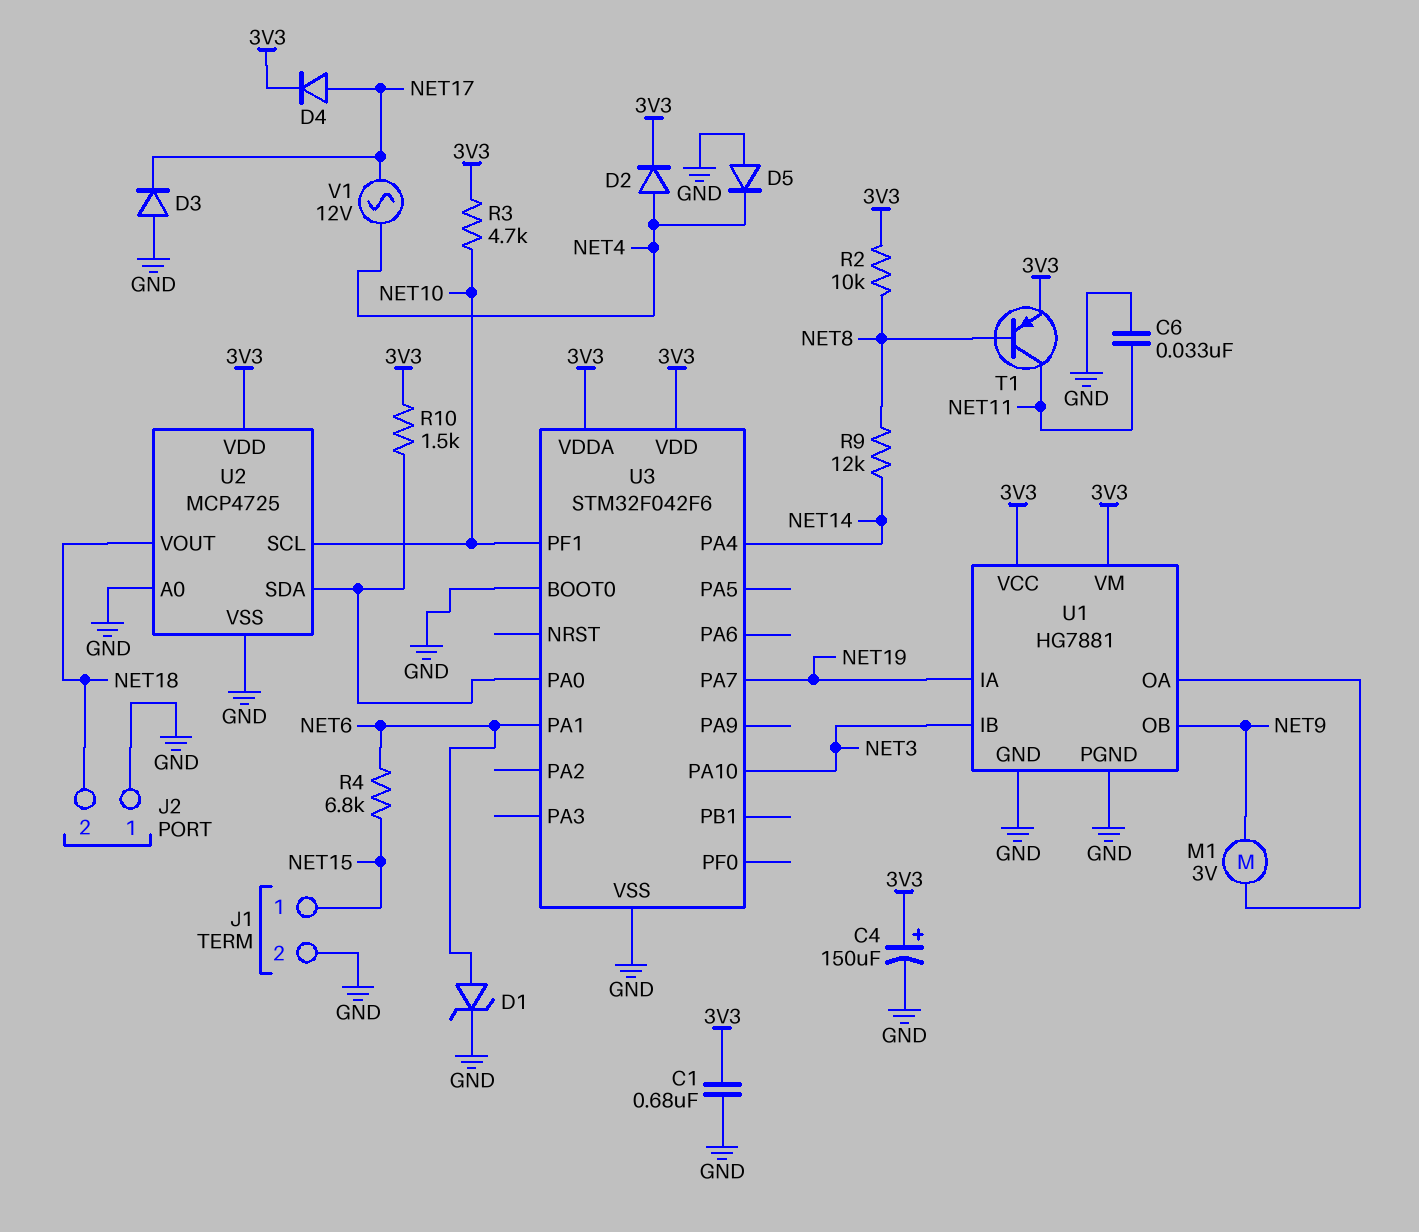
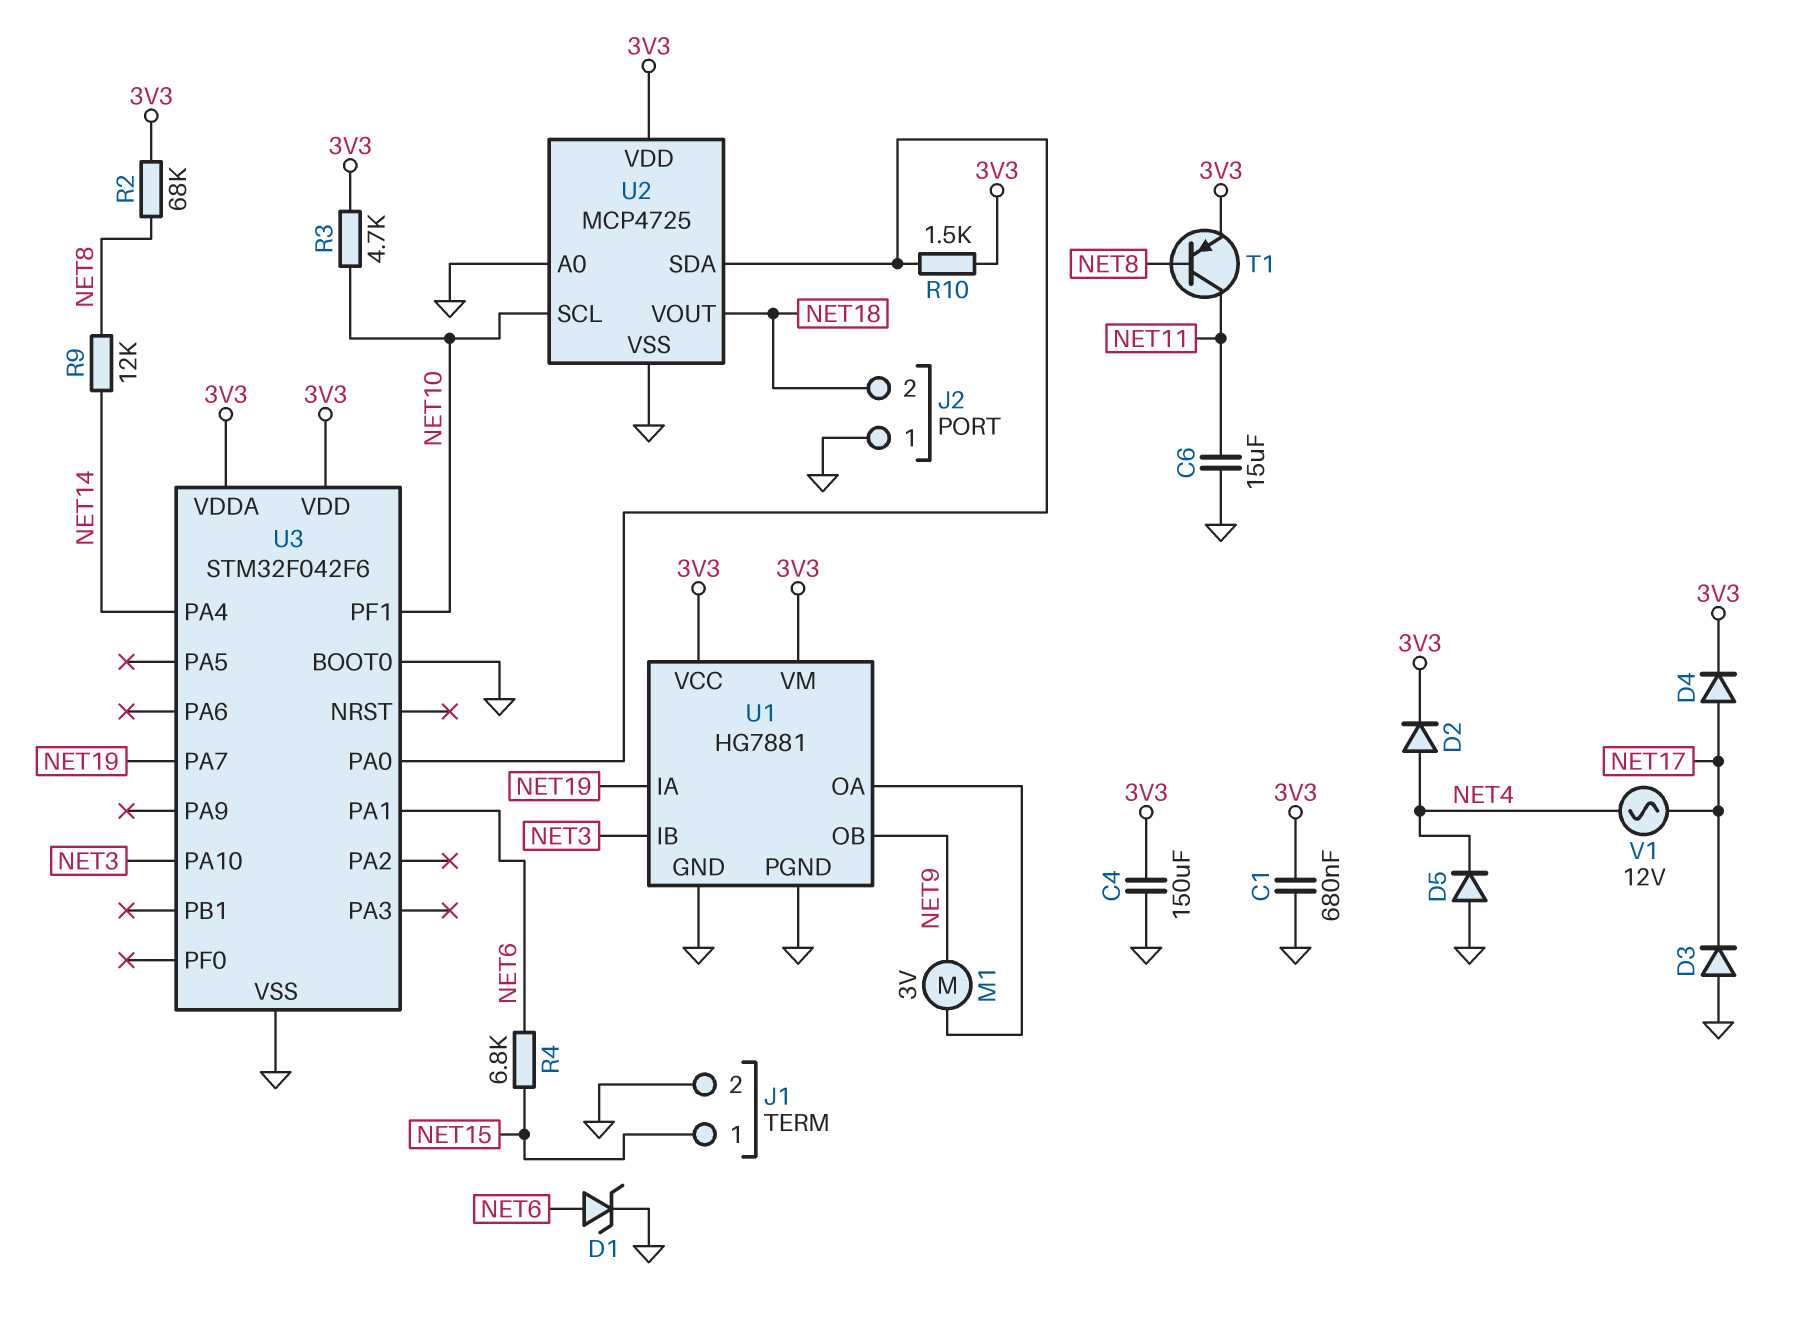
C4: 150uF (plus 3V3, minus GND) -> 150uF (3V3, GND)
C6: 33nF (GND, NET11) -> 15uF (GND, NET11)
R2: 10k (3V3, NET8) -> 68k (3V3, NET8)

